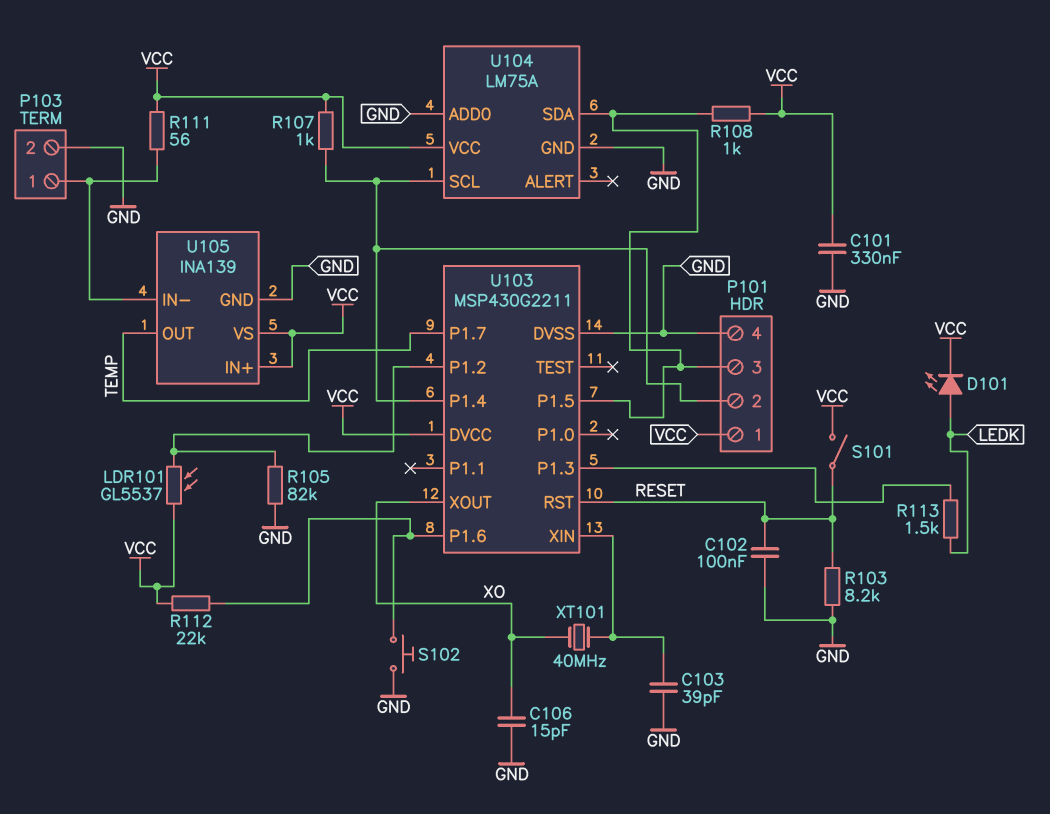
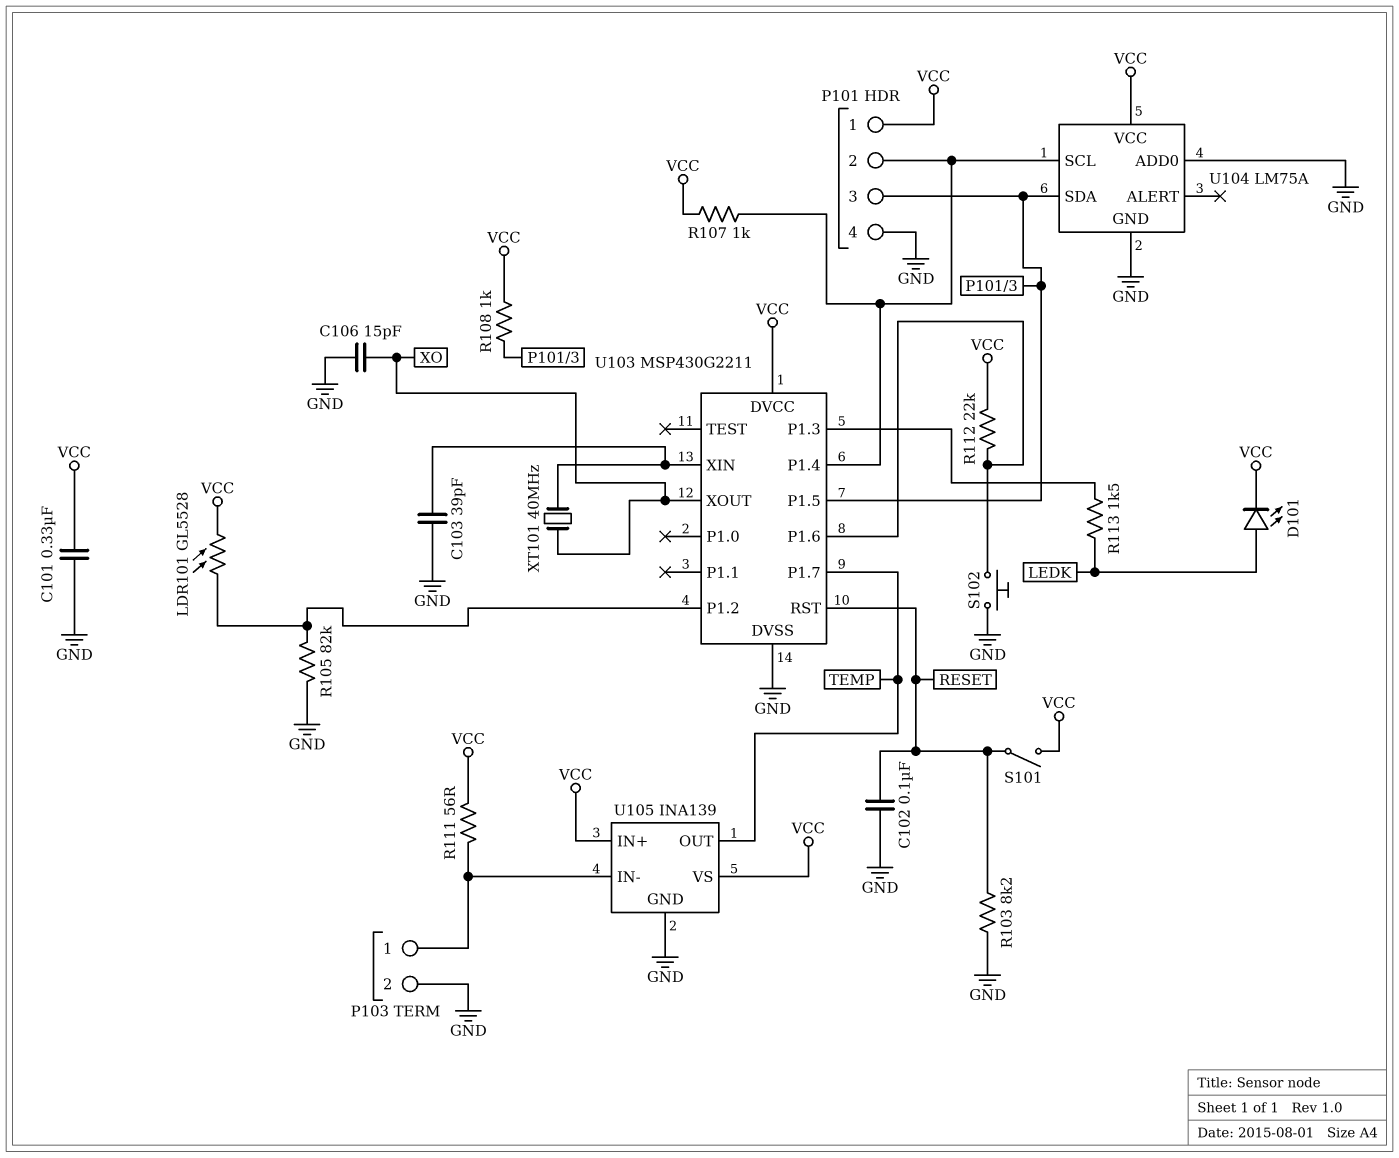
LDR101: GL5537 (U103/P1.2, VCC) -> GL5528 (U103/P1.2, VCC)

